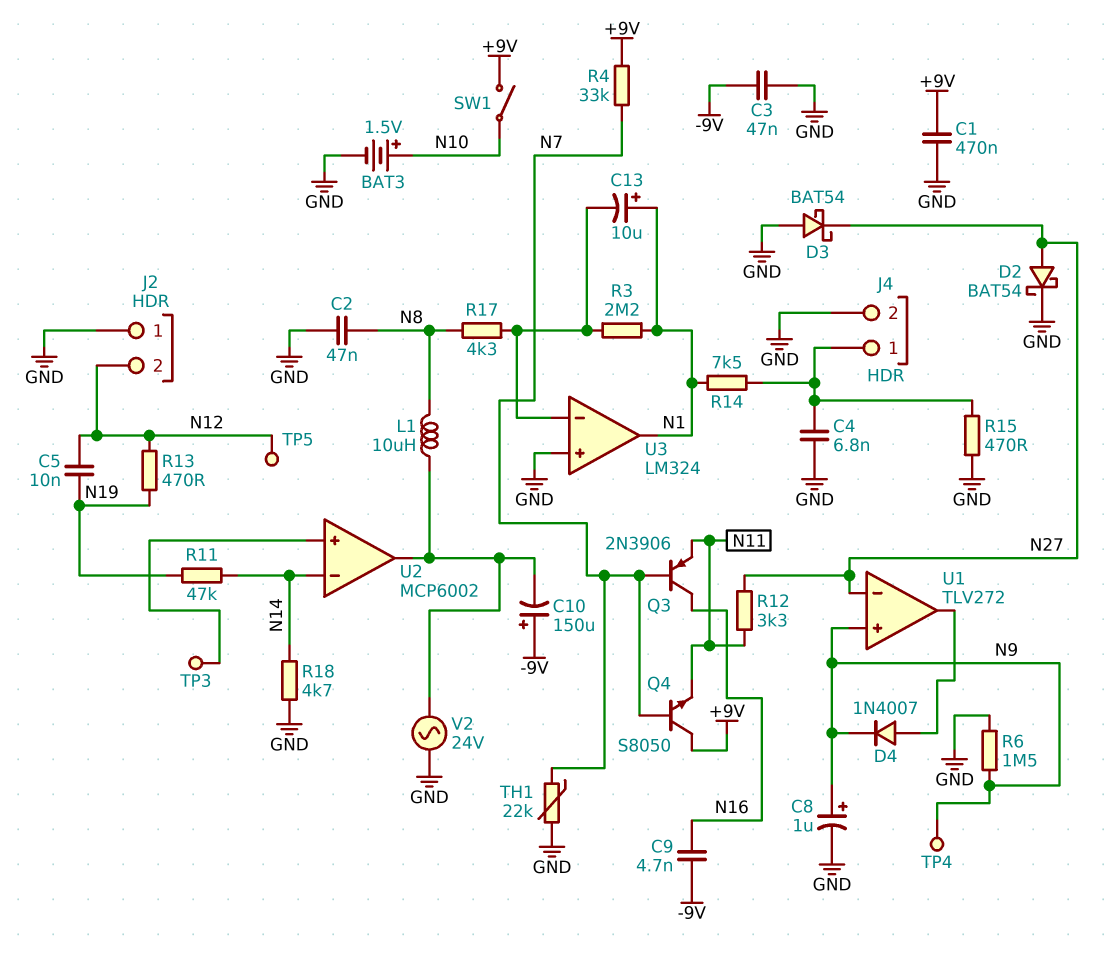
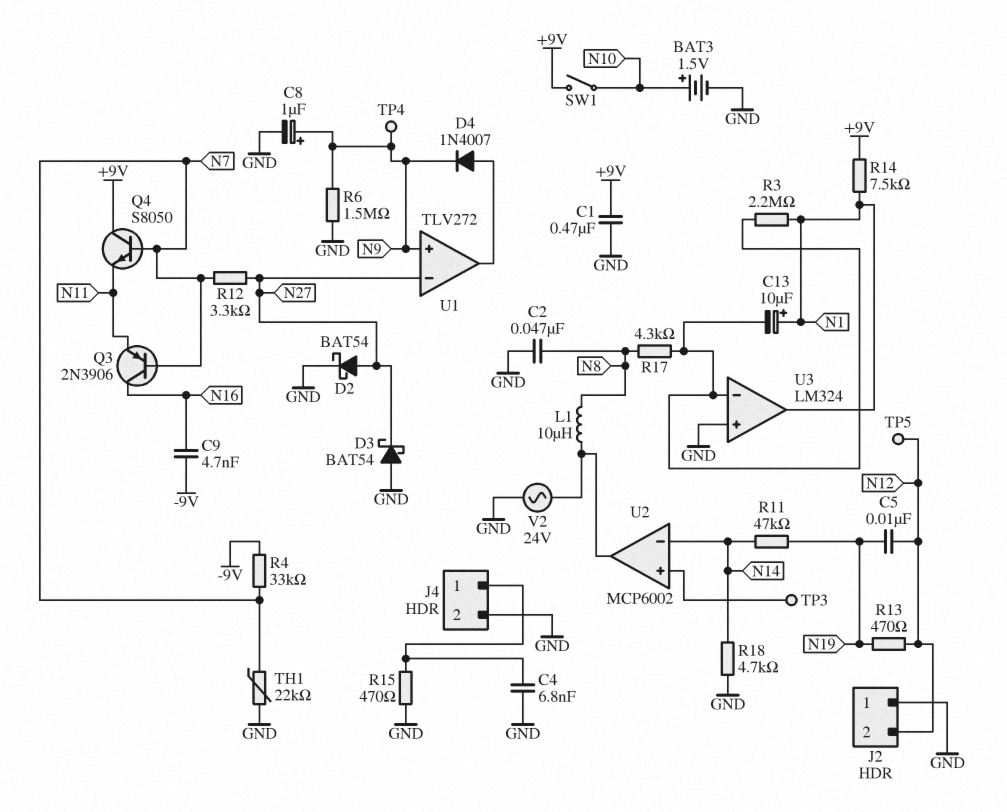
C3: 47nF (-9V, GND) -> none
C10: 150uF (plus -9V, minus U2/out) -> none
R4: 33k (+9V, N7) -> 33k (-9V, N7)
R12: 3.3k (N11, N27) -> 3.3k (N7, N27)
R14: 7.5k (J4/1, N1) -> 7.5k (+9V, N1)

